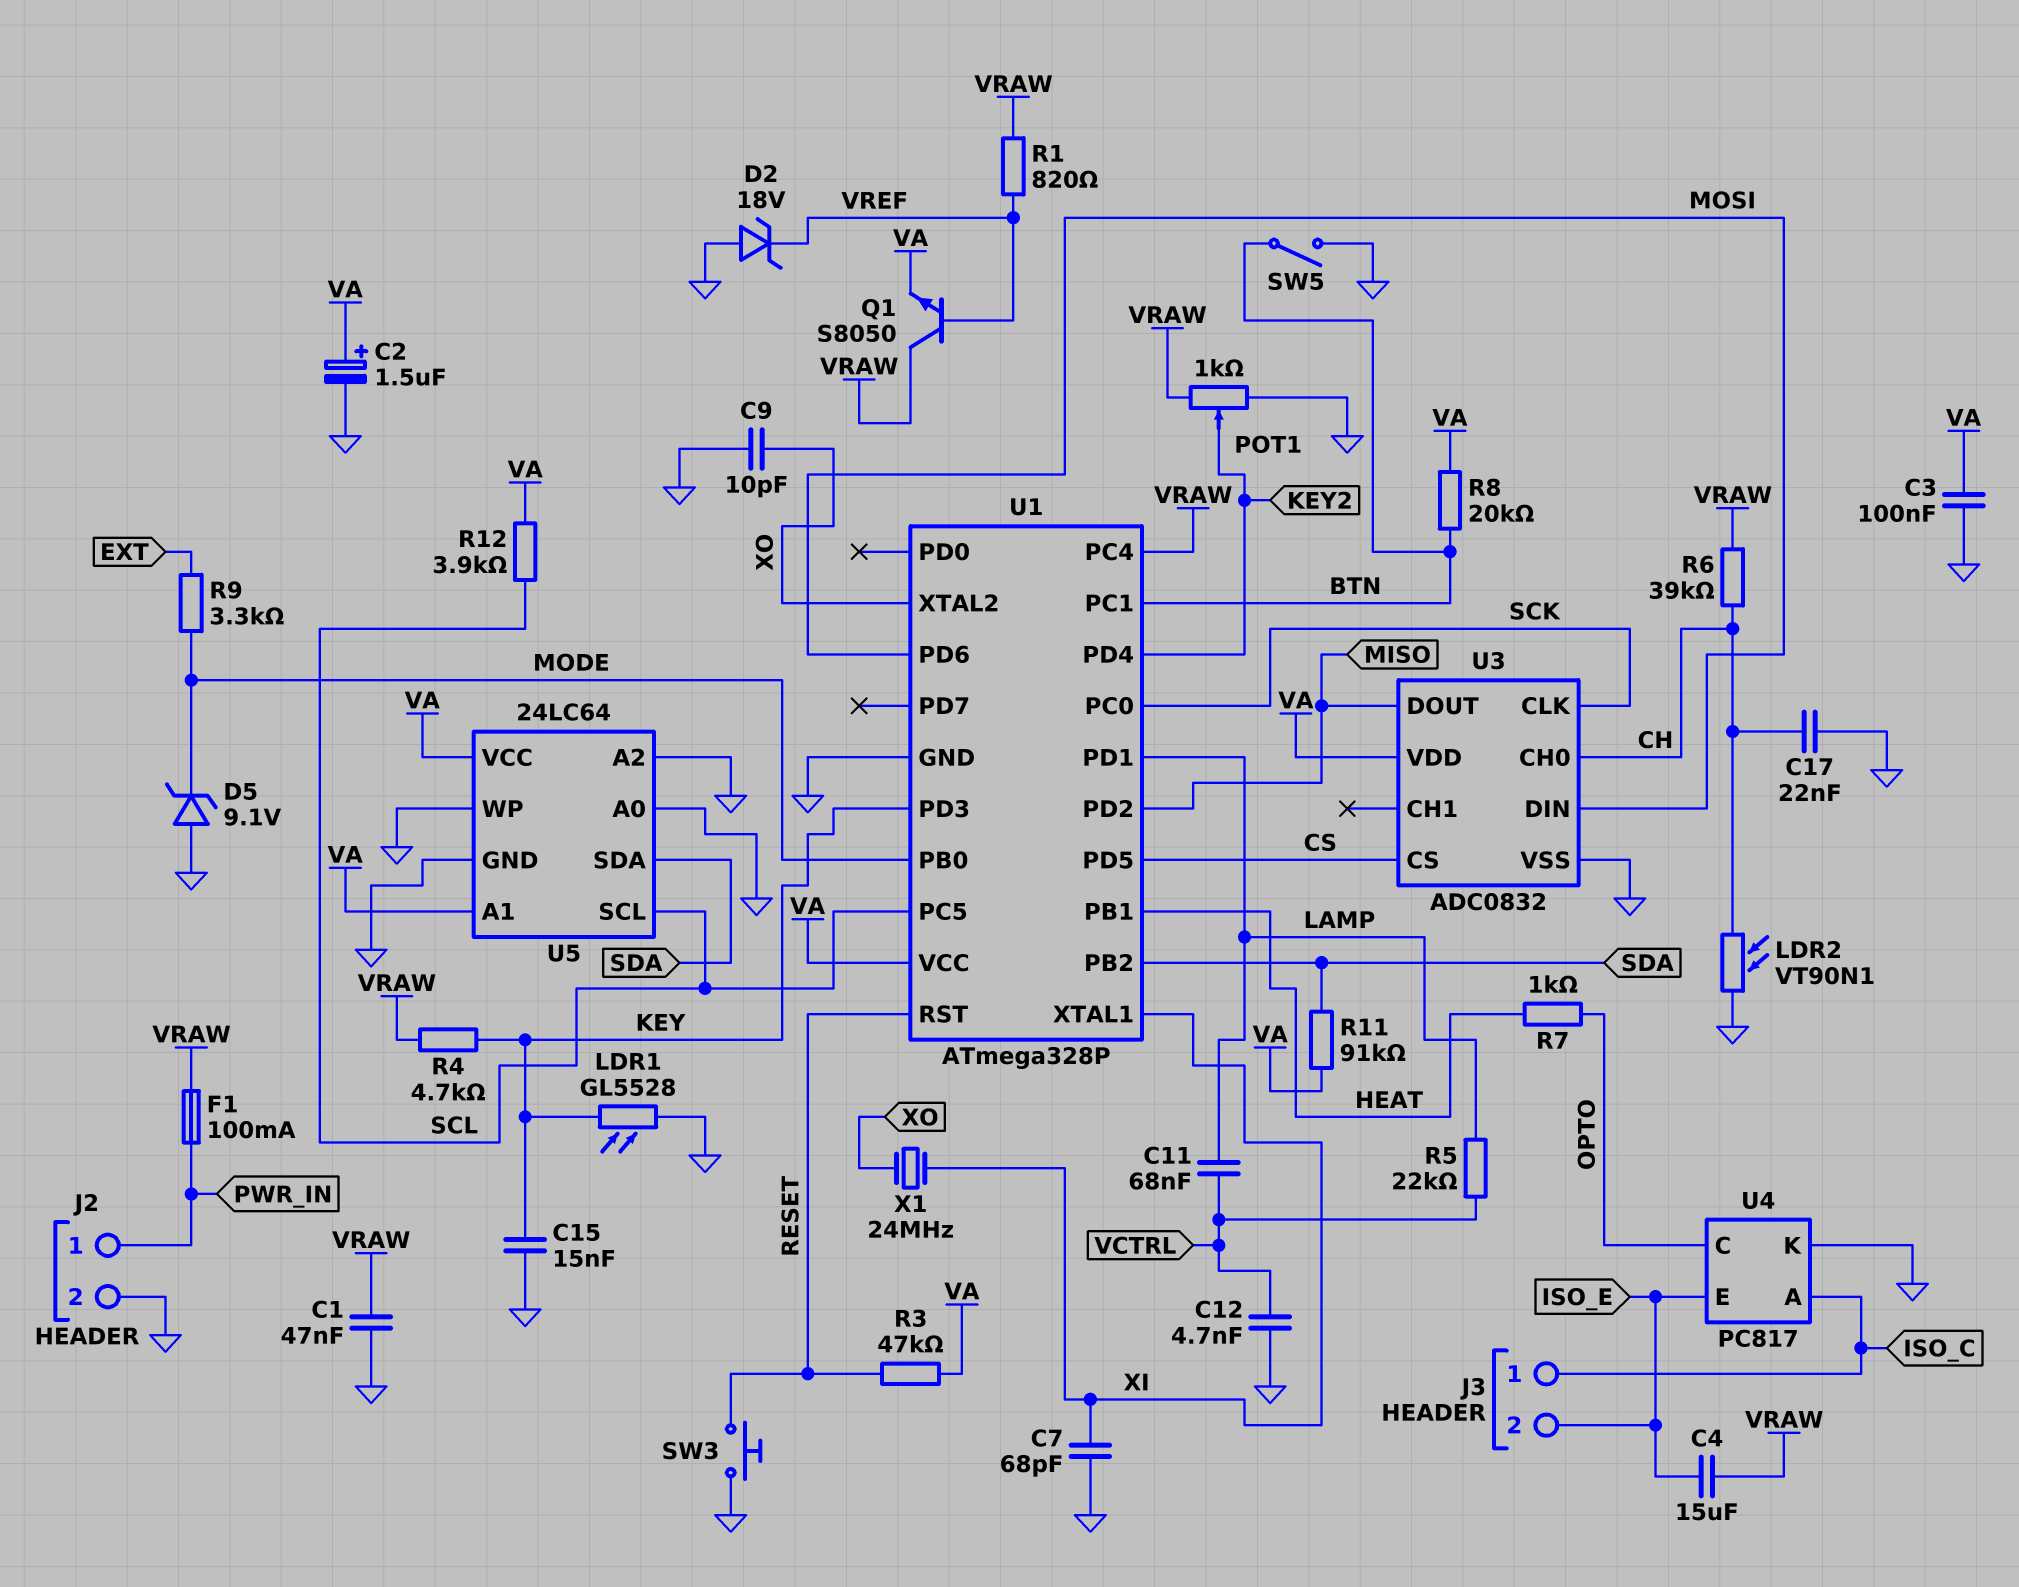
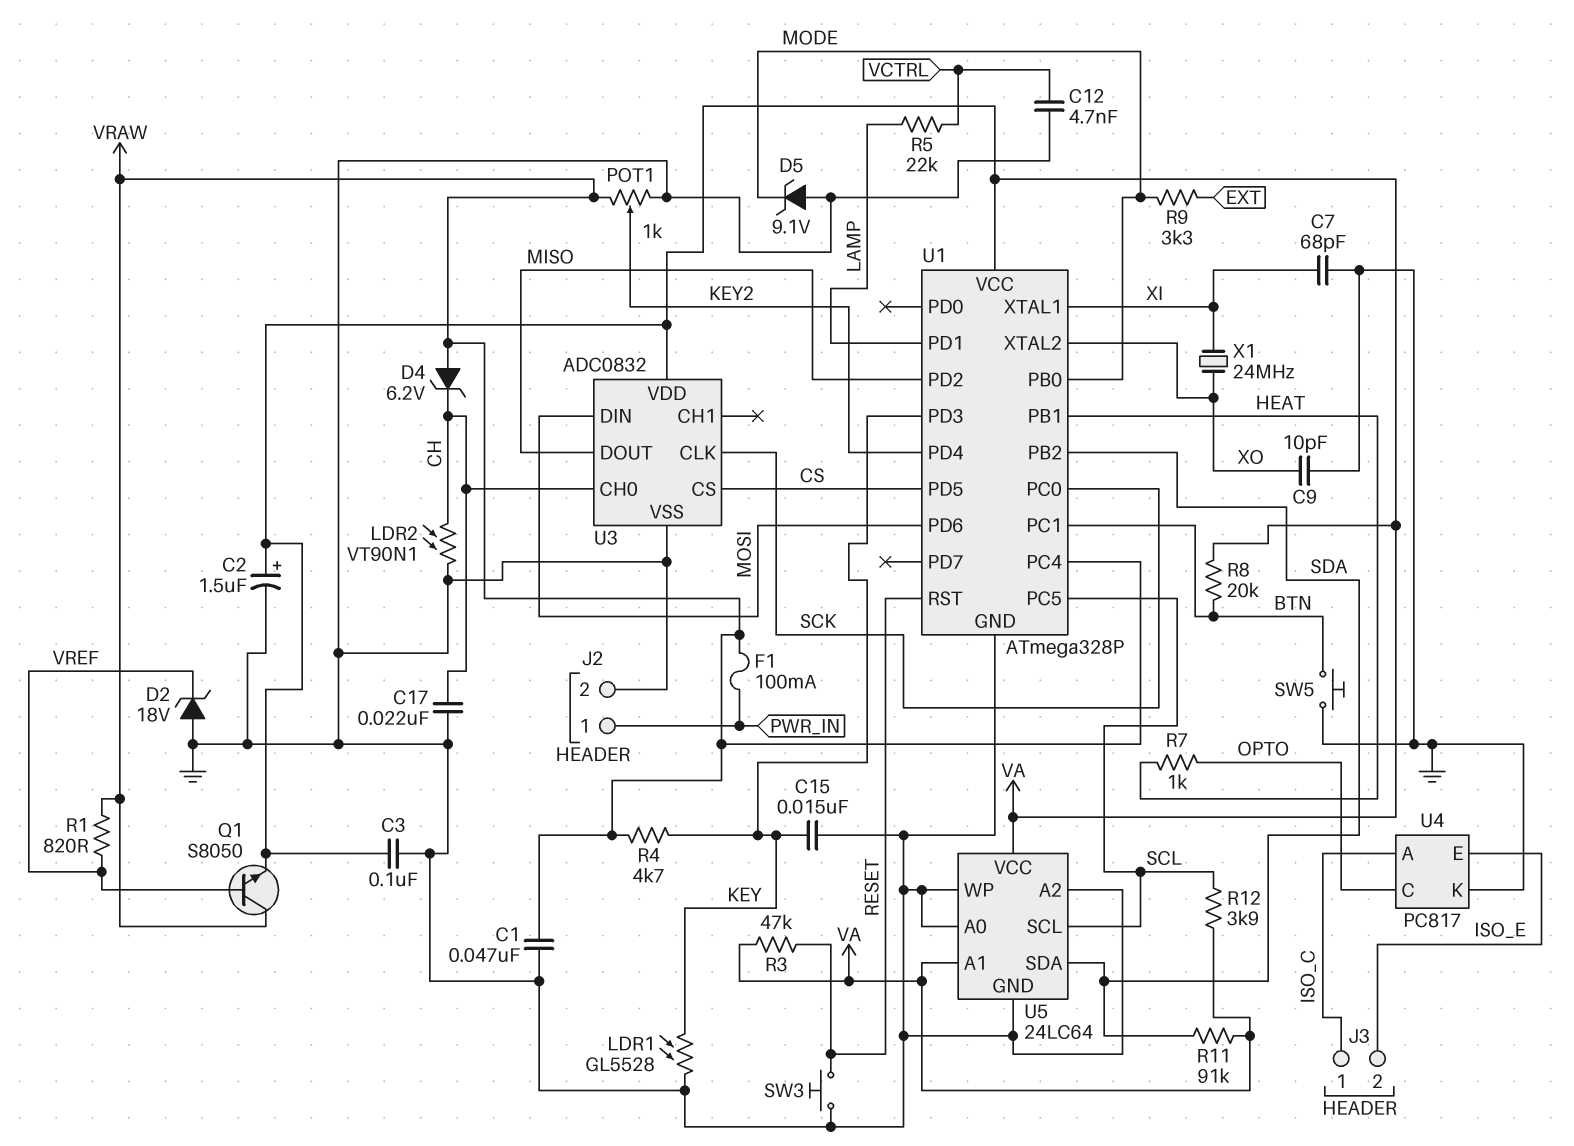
C4: 15uF (ISO_E, VRAW) -> none
C11: 68nF (LAMP, VCTRL) -> none
D4: none -> zener 6.2V (A VRAW, K CH)
R6: 39k (CH, VRAW) -> none
SW5: switch (BTN, GND) -> button (BTN, GND)

